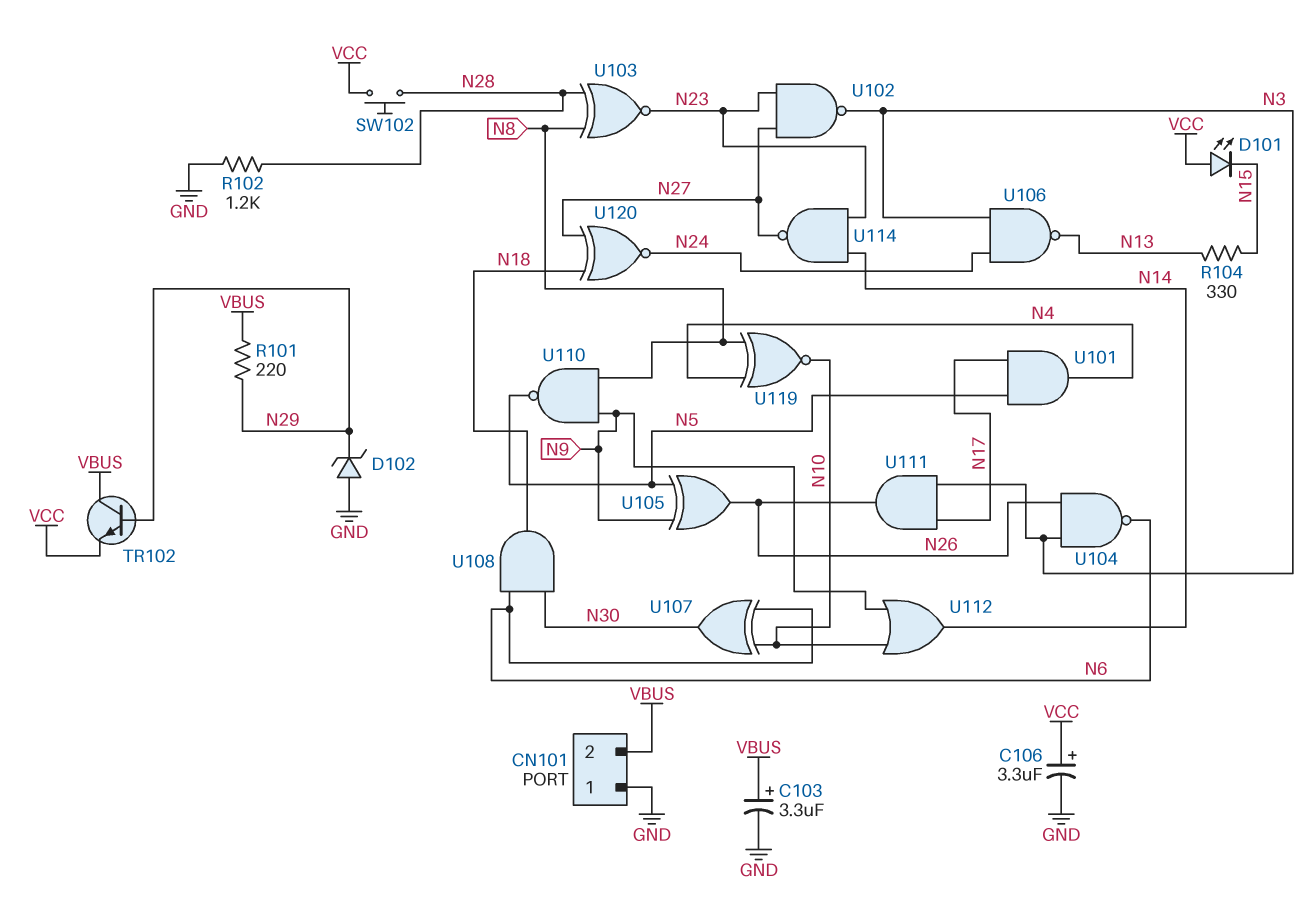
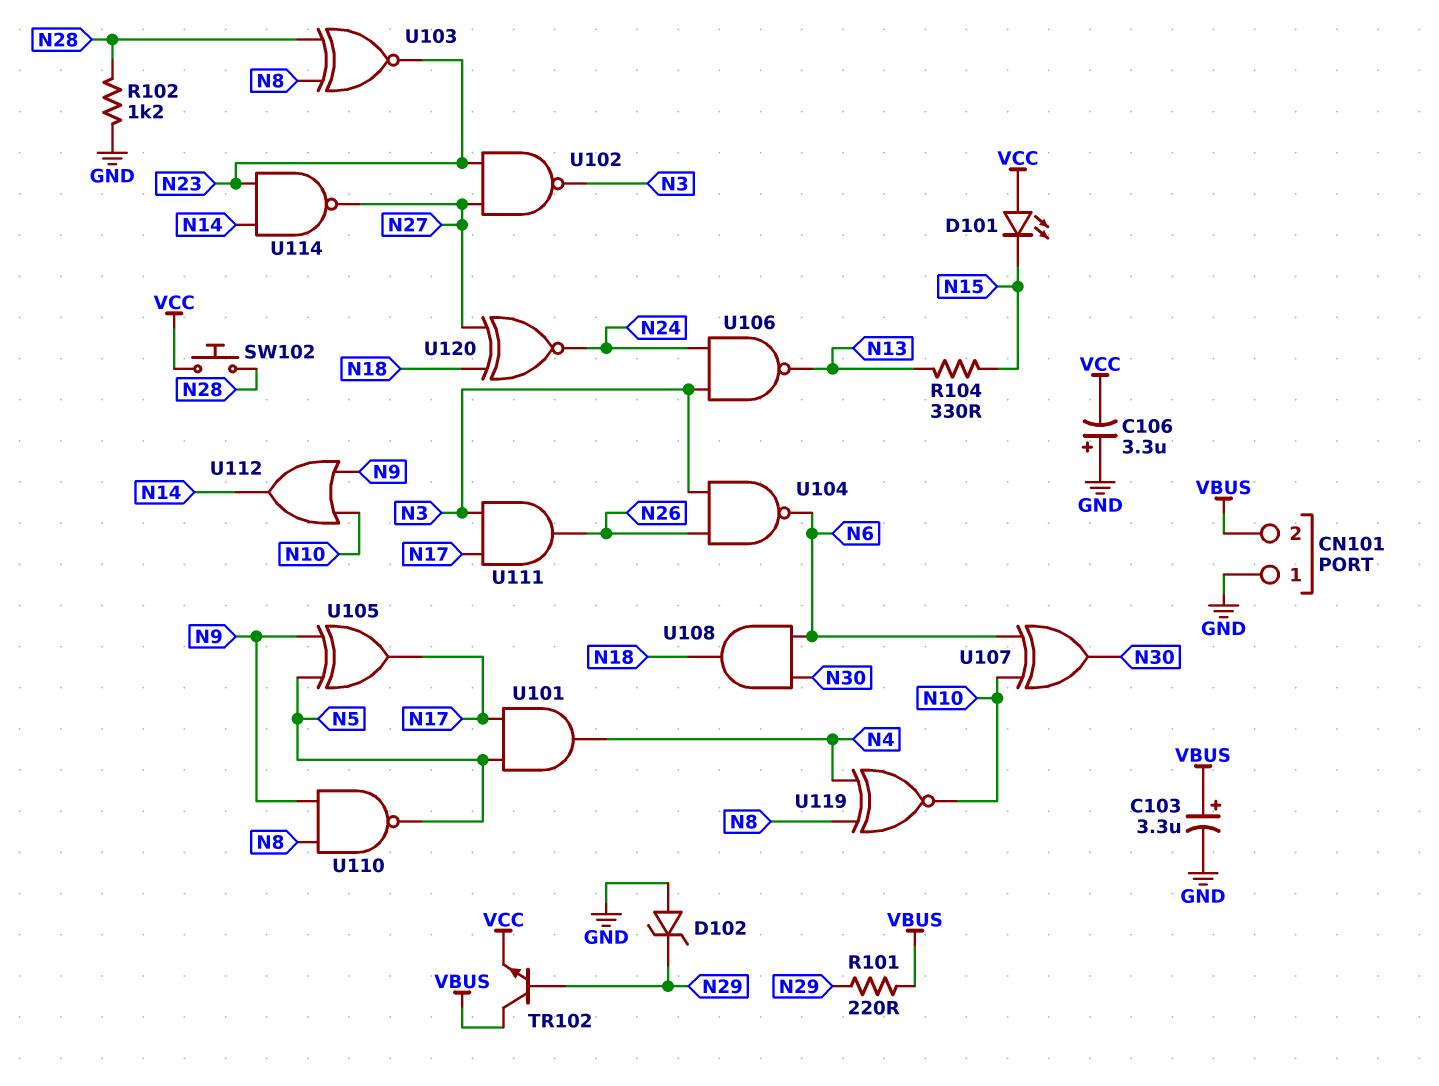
C106: 3.3uF (plus VCC, minus GND) -> 3.3uF (plus GND, minus VCC)
U105: XOR (in N5, in N9, out N26) -> XOR (in N5, in N9, out N17)

